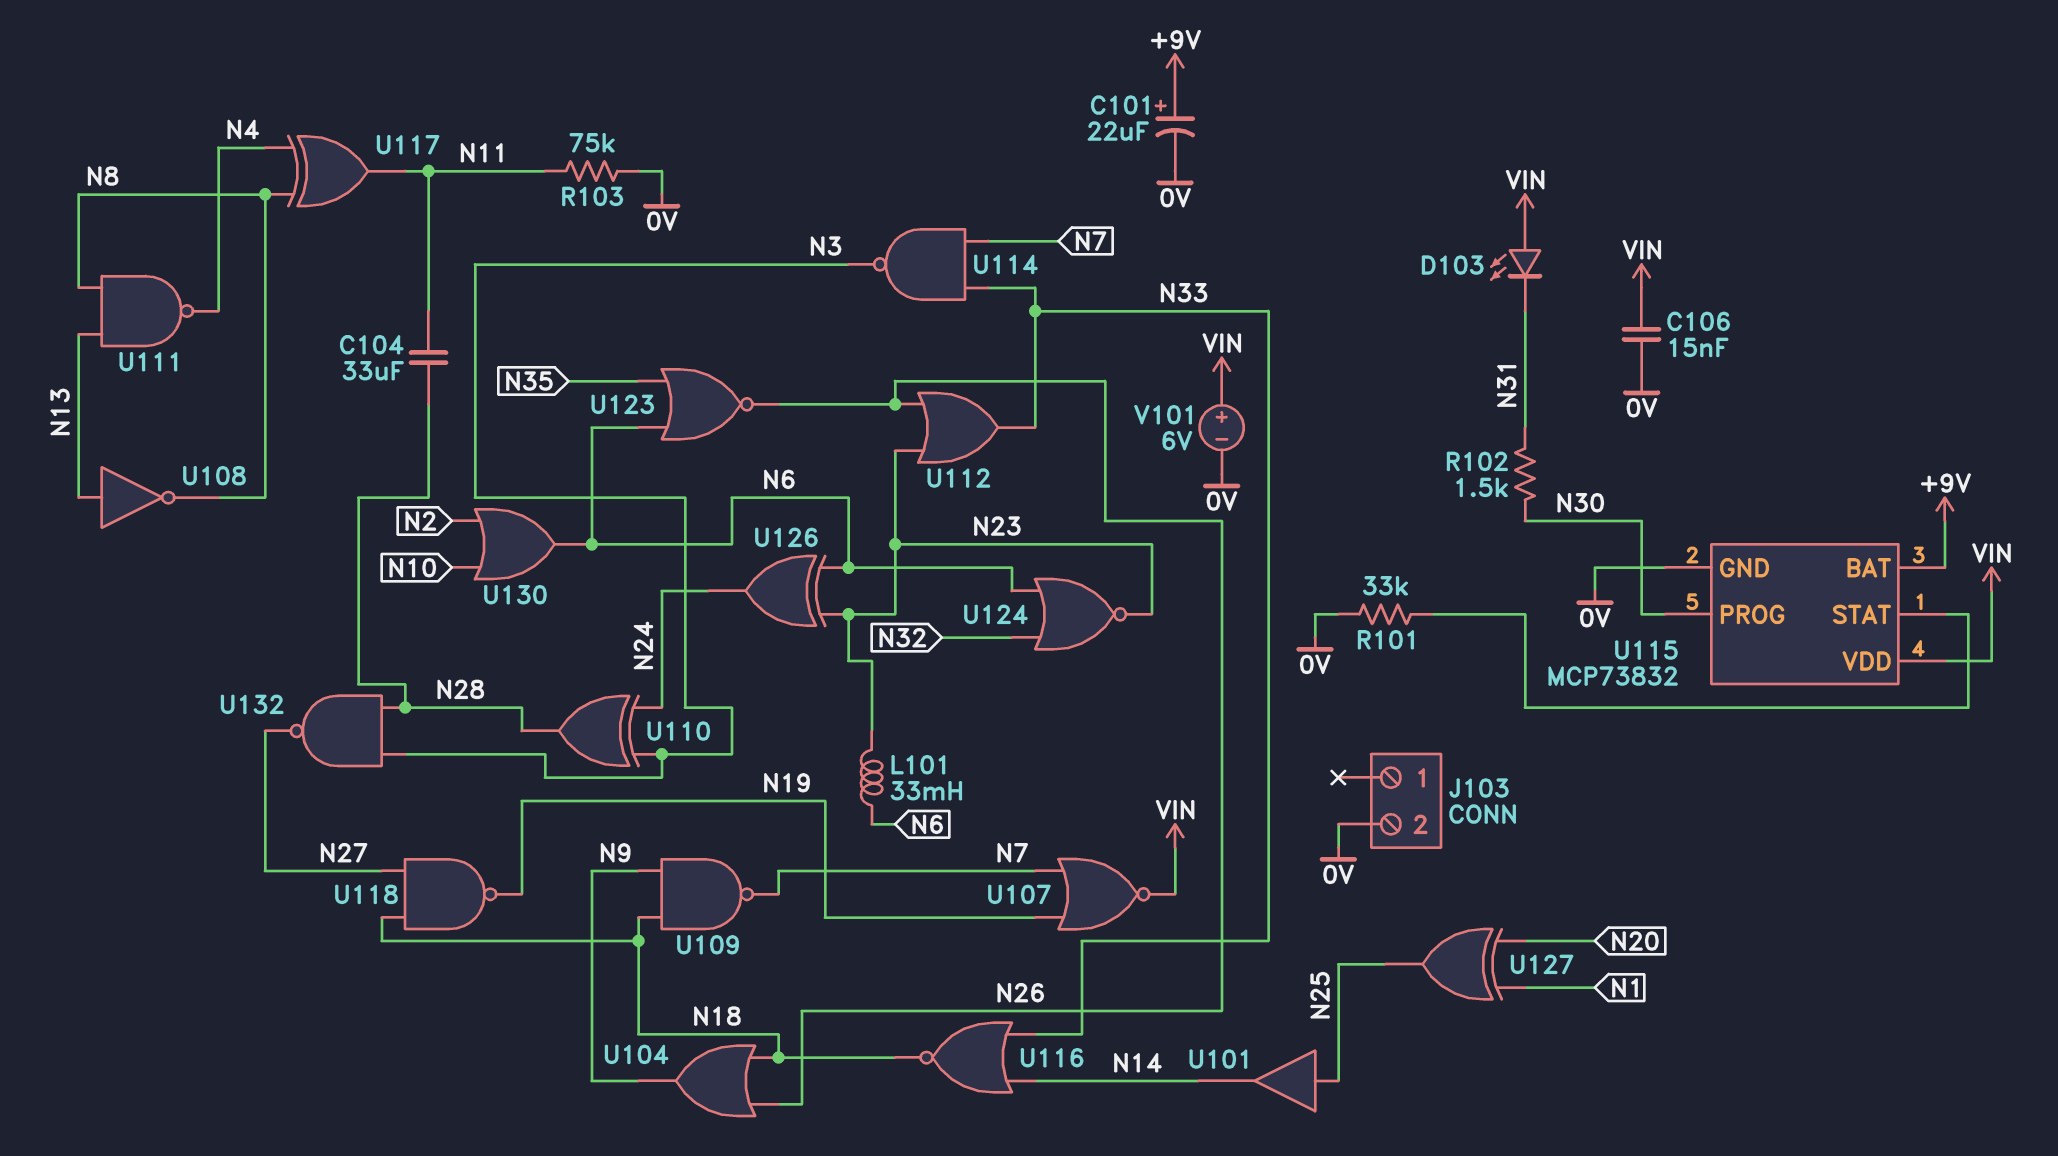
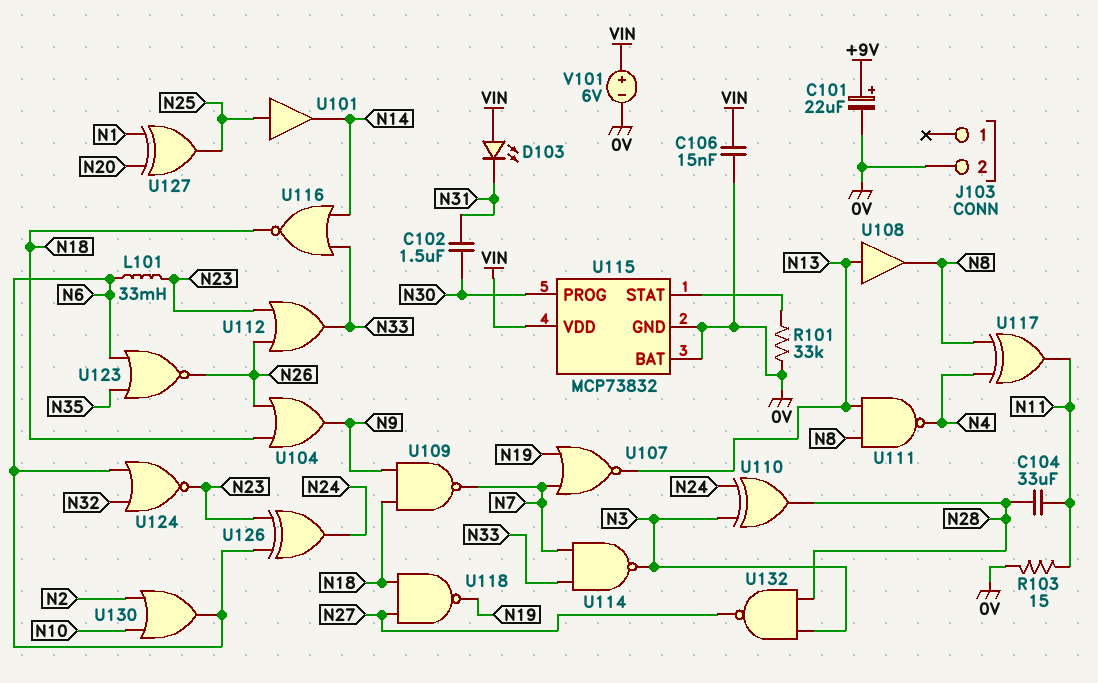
C102: none -> 1.5uF (N30, N31)
R102: 1.5k (N30, N31) -> none
R103: 75k (0V, N11) -> 15 (0V, N11)
U107: NOR (in N7, in N19, out VIN) -> NOR (in N7, in N19, out N13)
U108: NOT (in N13, out N8) -> buffer (in N13, out N8)
U115 pin BAT: +9V -> 0V

